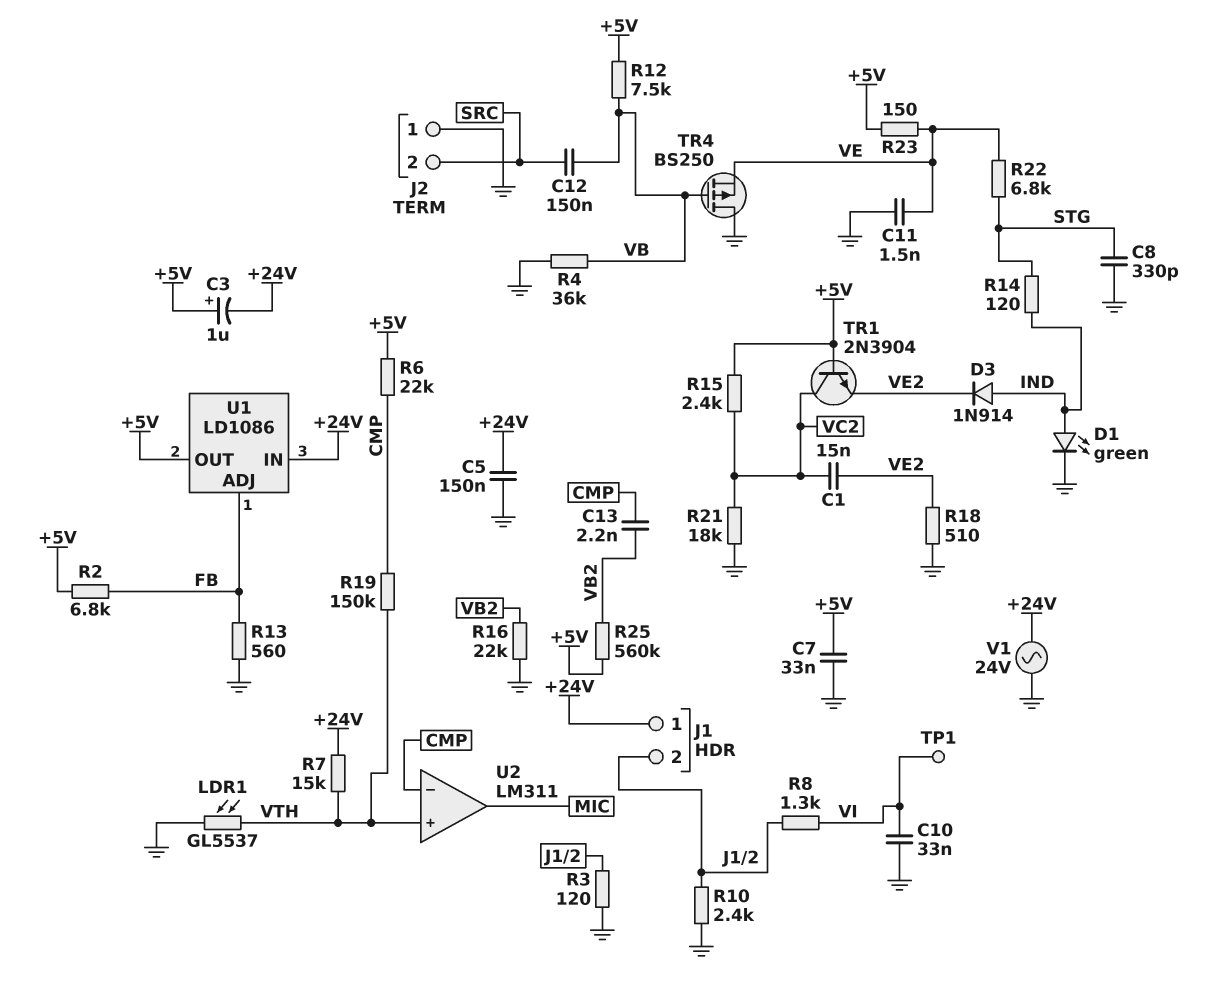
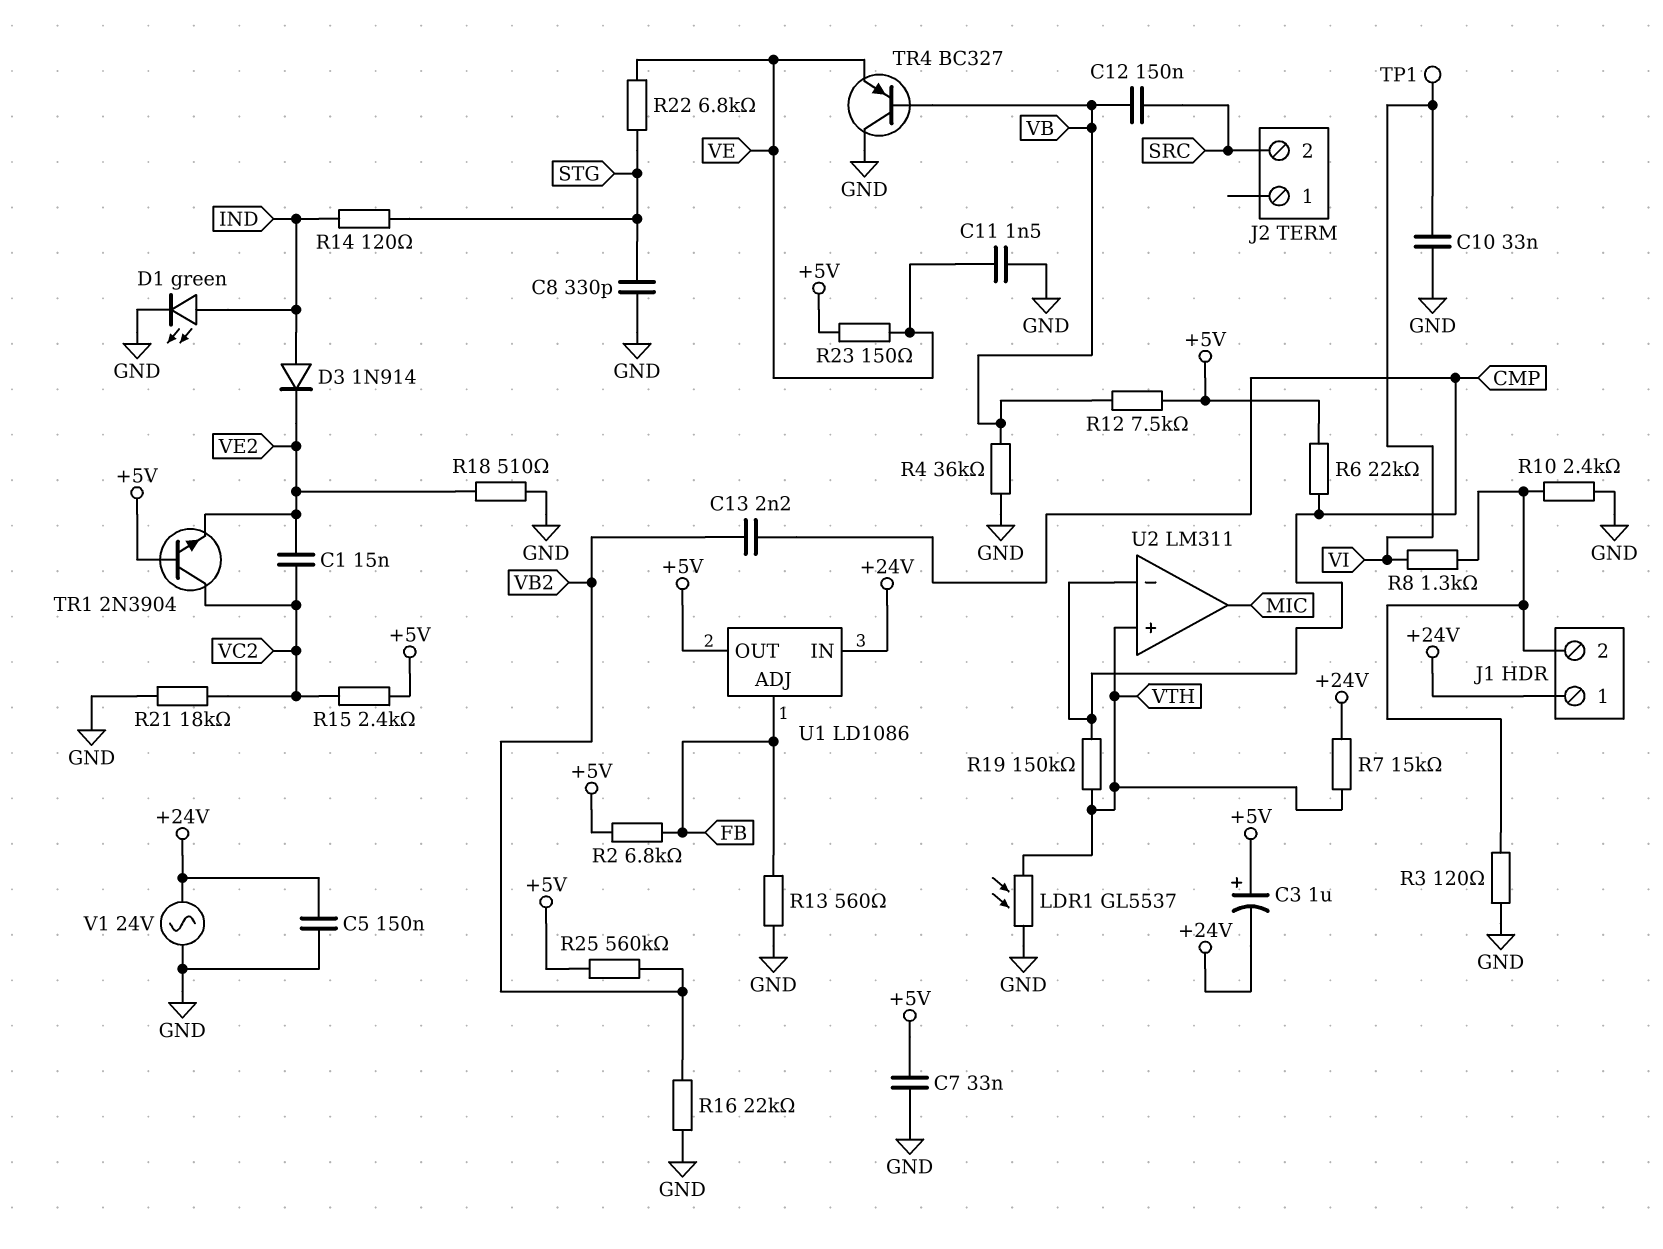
J2 pin 1: GND -> none
TR4: PMOS BS250 (G VB, D GND, S VE) -> PNP BC327 (B VB, C GND, E VE)

